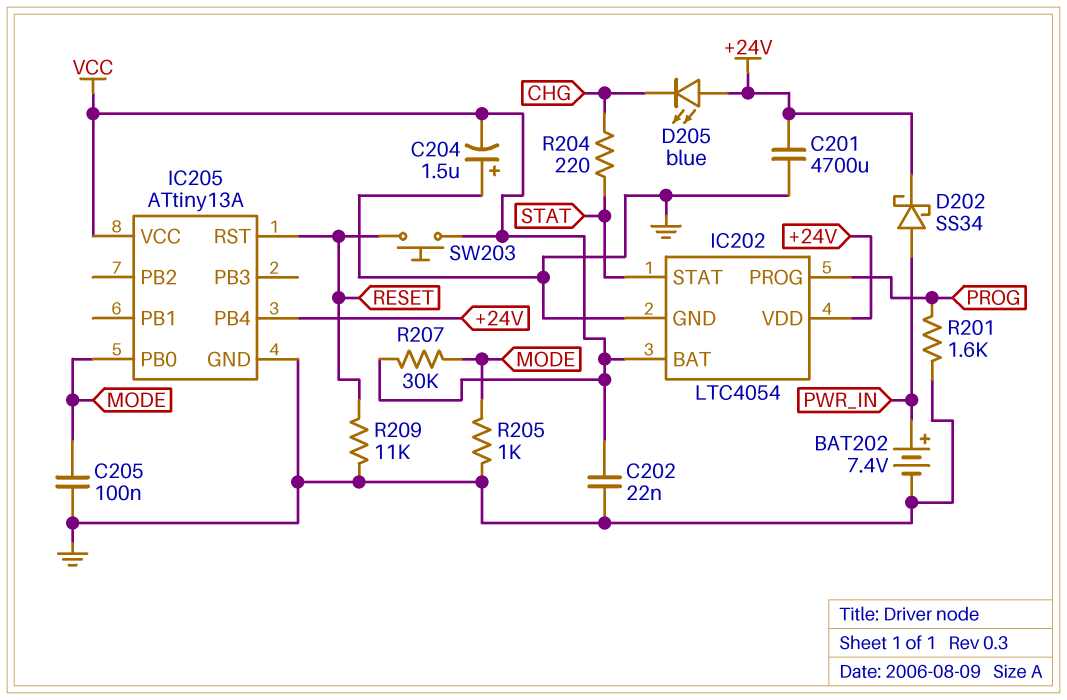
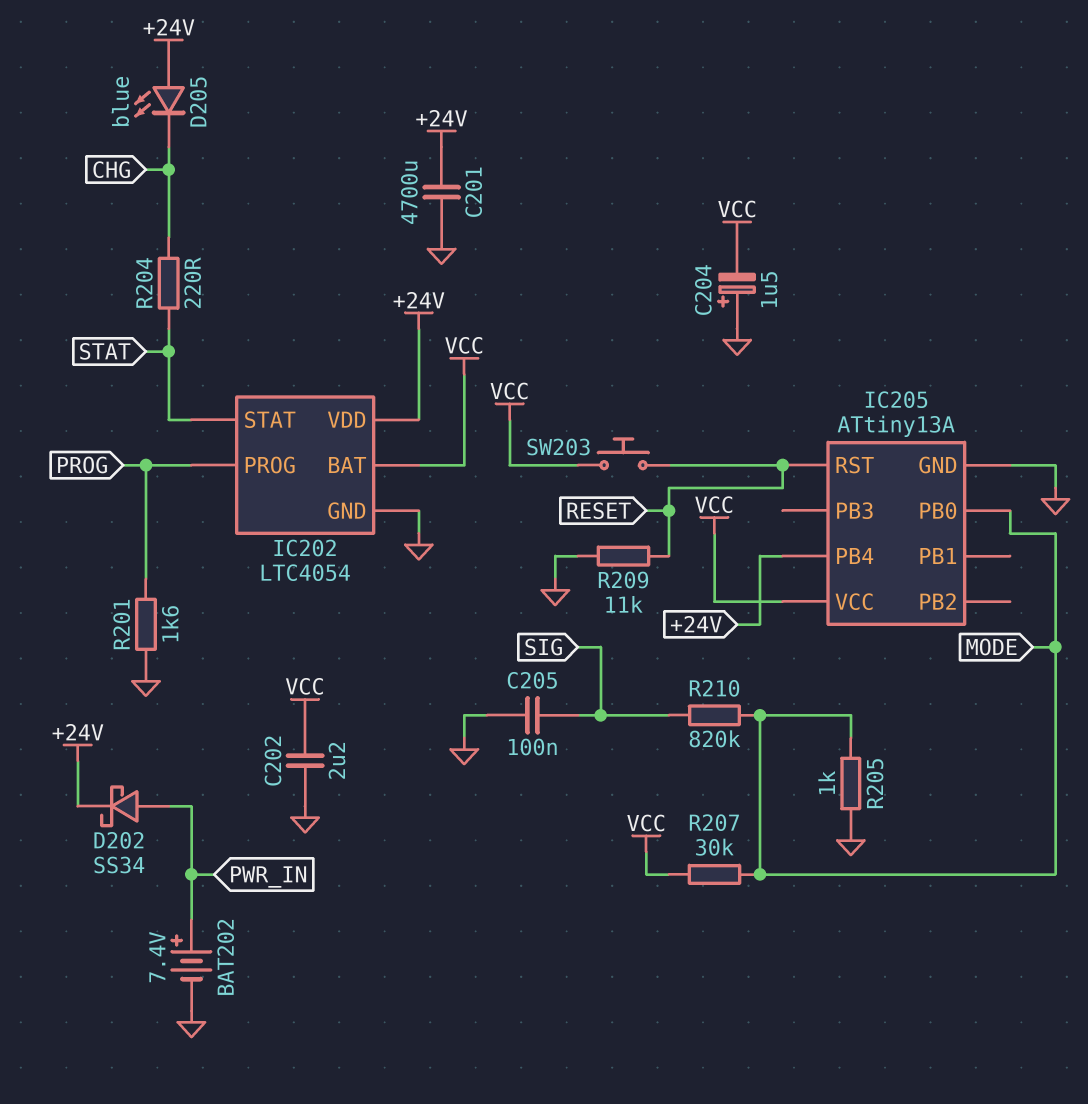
C202: 22nF (GND, VCC) -> 2.2uF (GND, VCC)
C205: 100nF (GND, MODE) -> 100nF (GND, SIG)
R210: none -> 820k (MODE, SIG)

